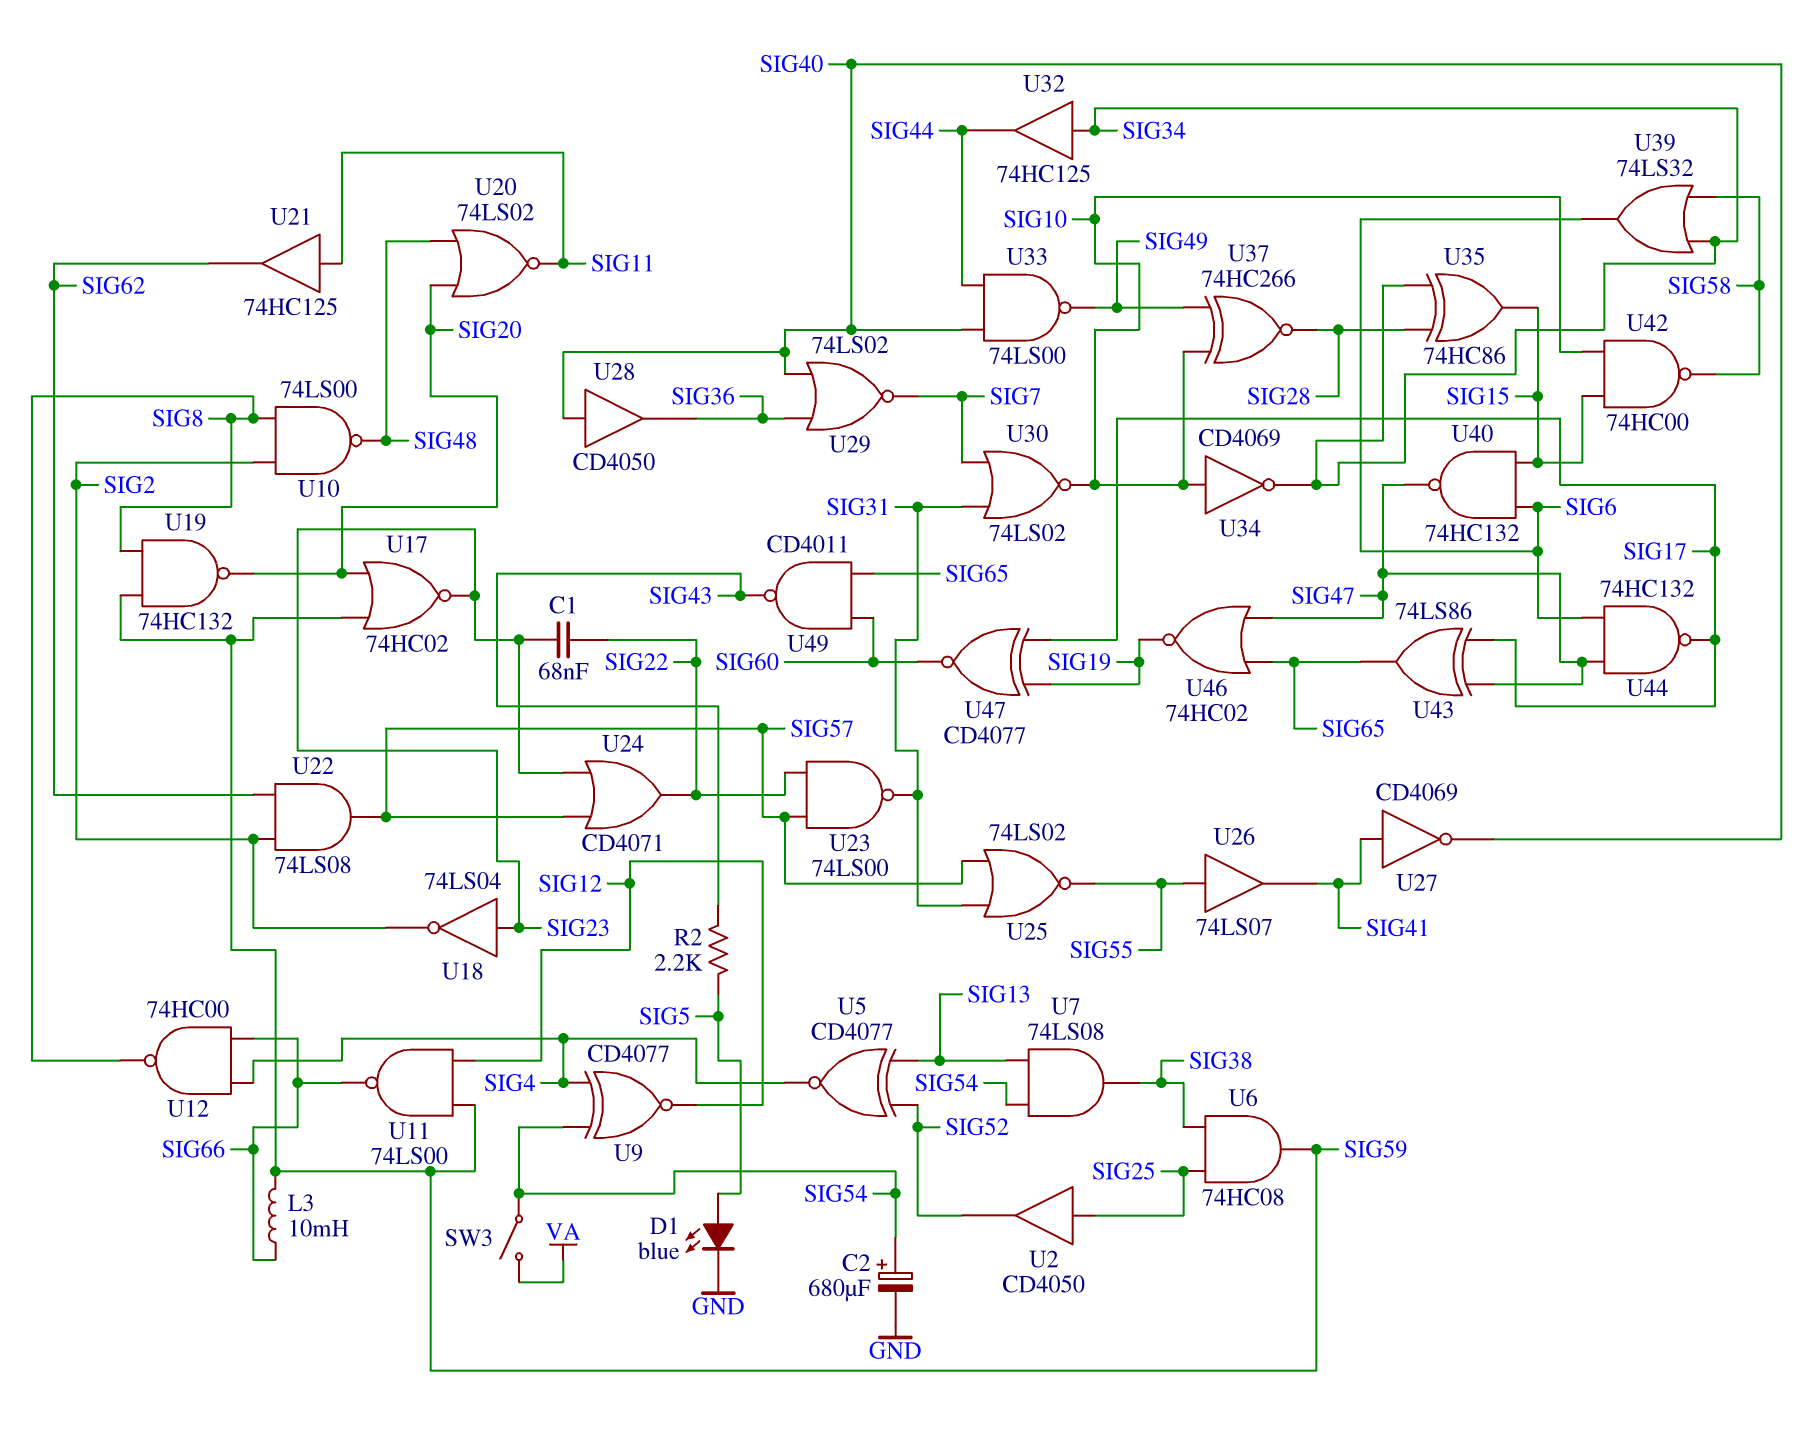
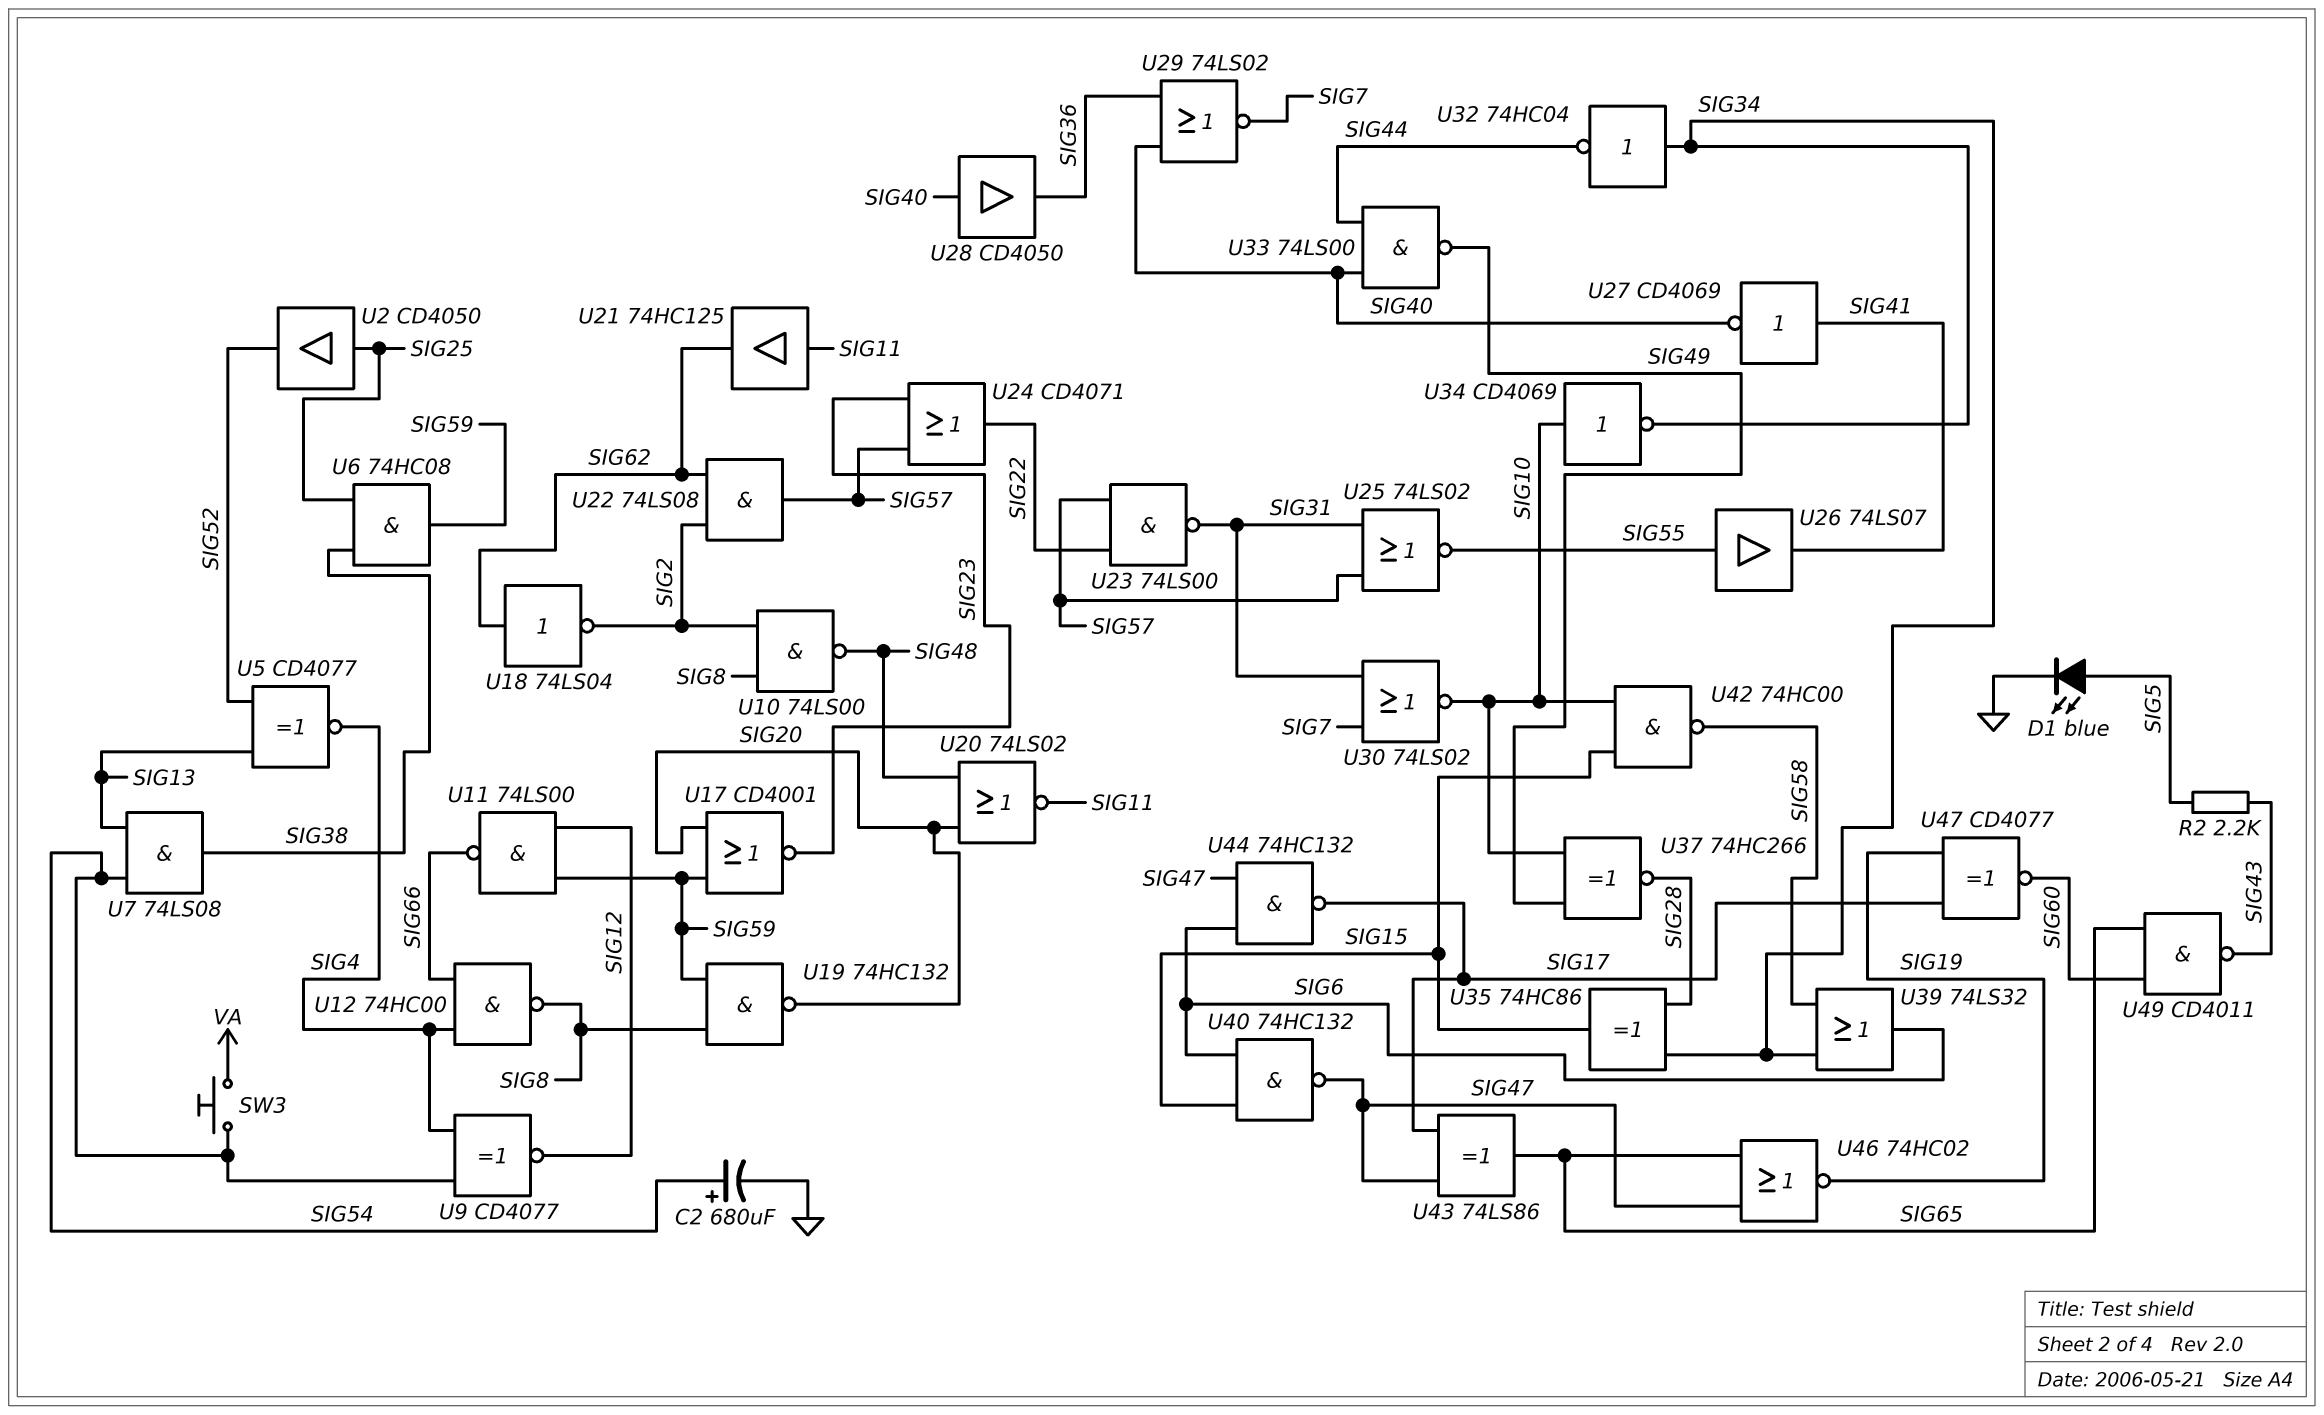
C1: 68nF (SIG22, SIG23) -> none
L3: 10mH (SIG59, SIG66) -> none
SW3: switch (SIG54, VA) -> button (SIG54, VA)
U17: NOR 74HC02 (in SIG20, in SIG59, out SIG23) -> NOR CD4001 (in SIG20, in SIG59, out SIG23)
U18: NOT 74LS04 (in SIG23, out SIG2) -> NOT 74LS04 (in SIG62, out SIG2)
U32: buffer 74HC125 (in SIG34, out SIG44) -> NOT 74HC04 (in SIG34, out SIG44)

